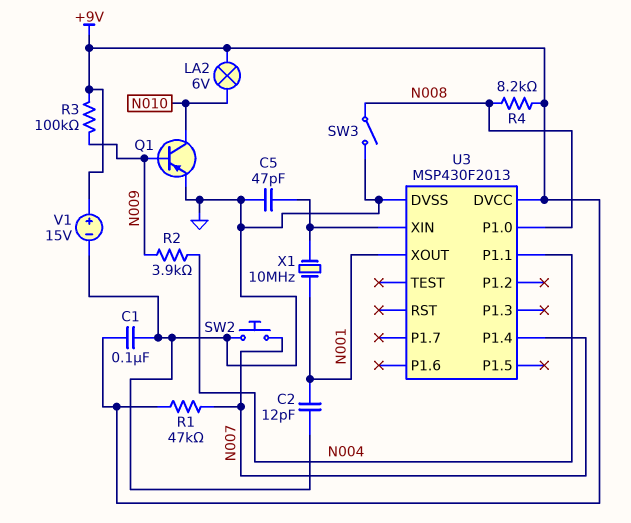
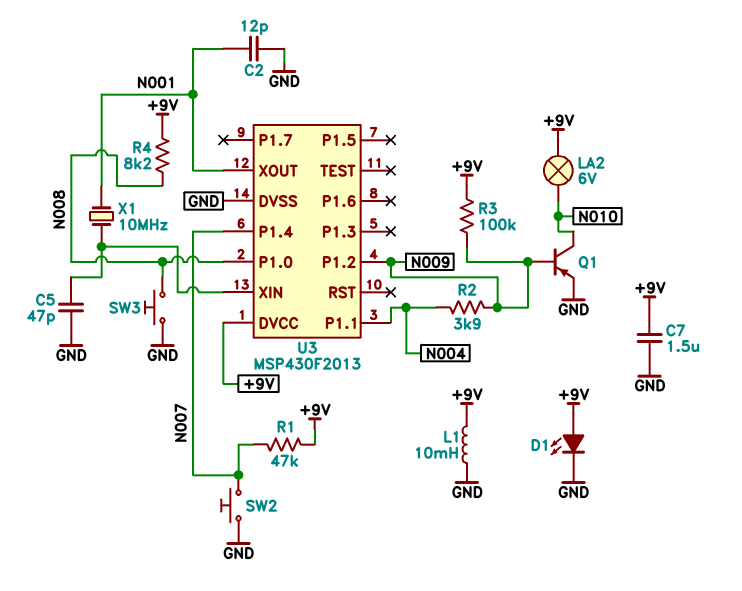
C1: 100nF (+9V, GND) -> none
C7: none -> 1.5uF (+9V, GND)
D1: none -> LED (A +9V, K GND)
L1: none -> 10mH (+9V, GND)
SW3: switch (GND, N008) -> button (GND, N008)
U3 pin P1.2: none -> N009
V1: 15V (plus +9V, minus GND) -> none

